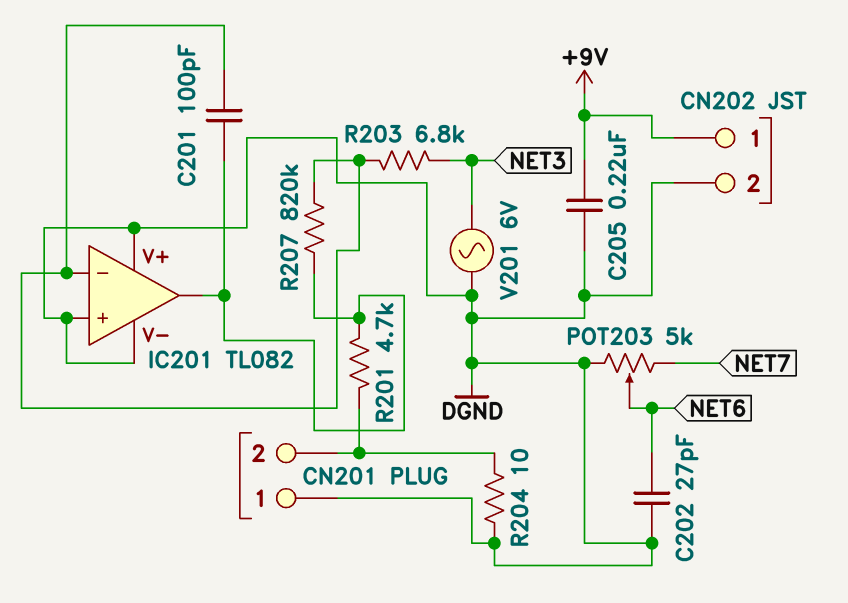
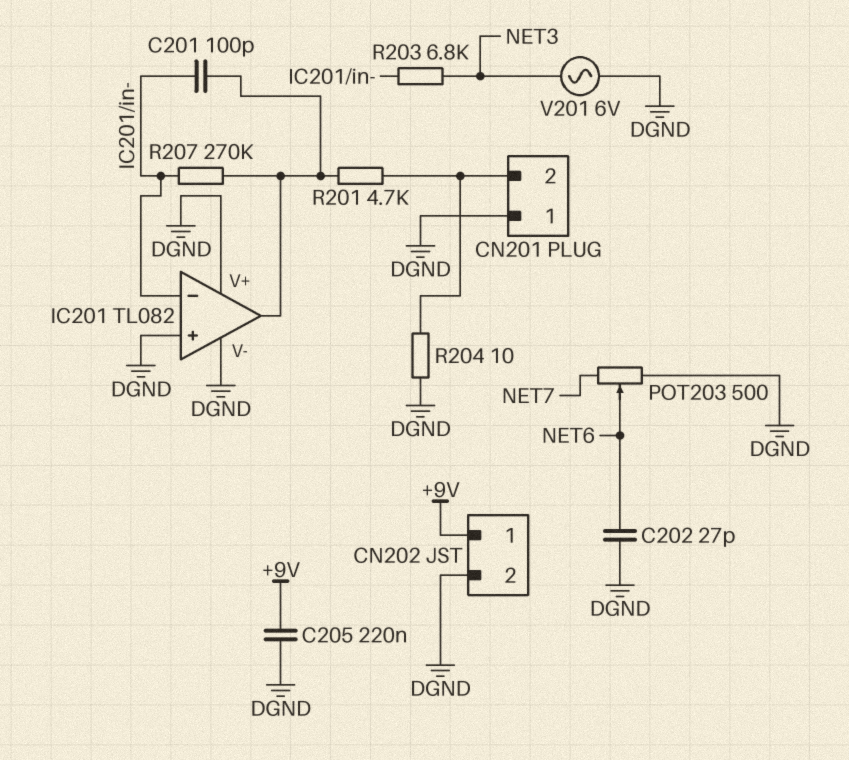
POT203: 5k (DGND, NET7, wiper NET6) -> 500 (DGND, NET7, wiper NET6)
R207: 820k (IC201/in-, IC201/out) -> 270k (IC201/in-, IC201/out)

